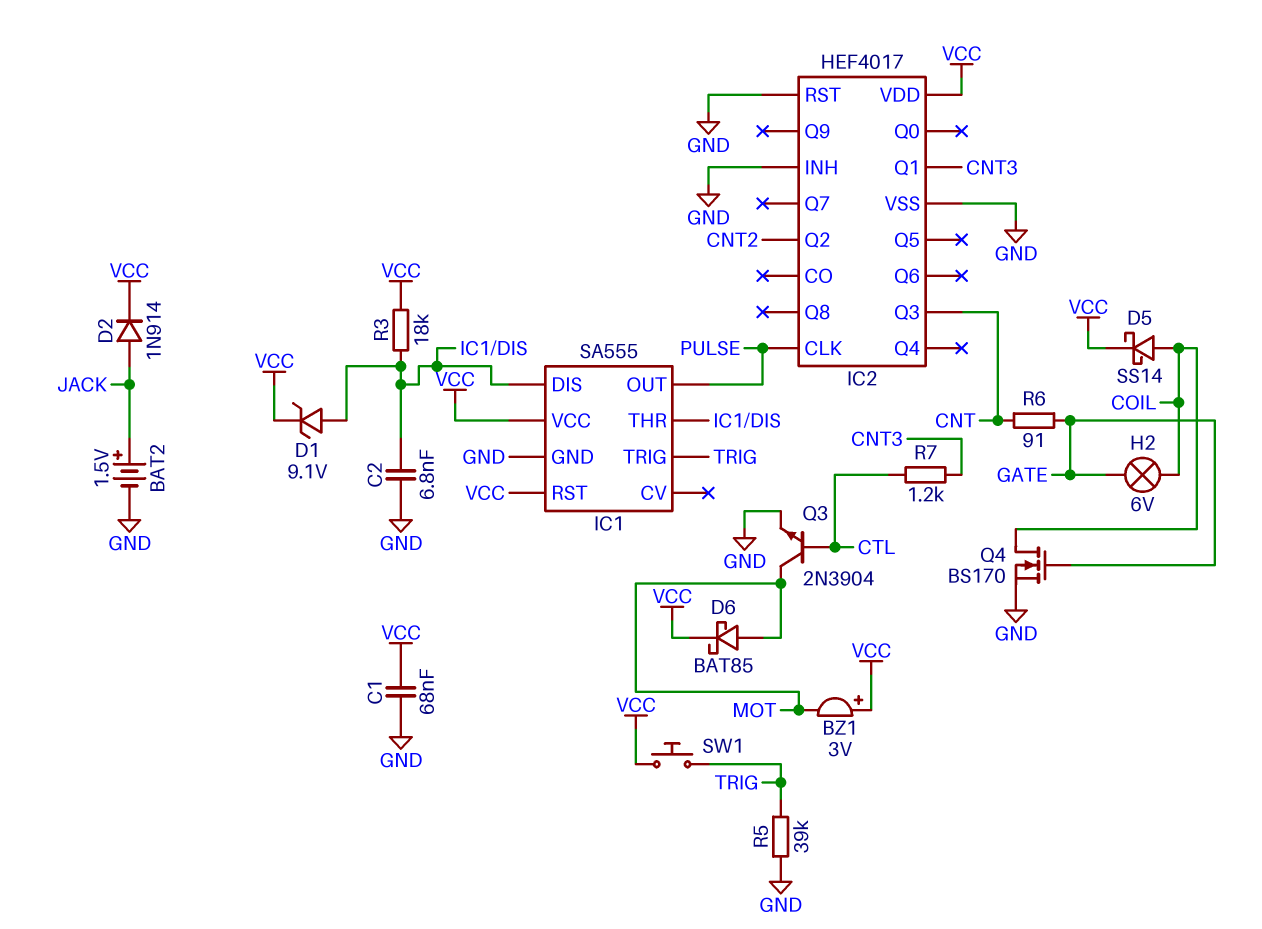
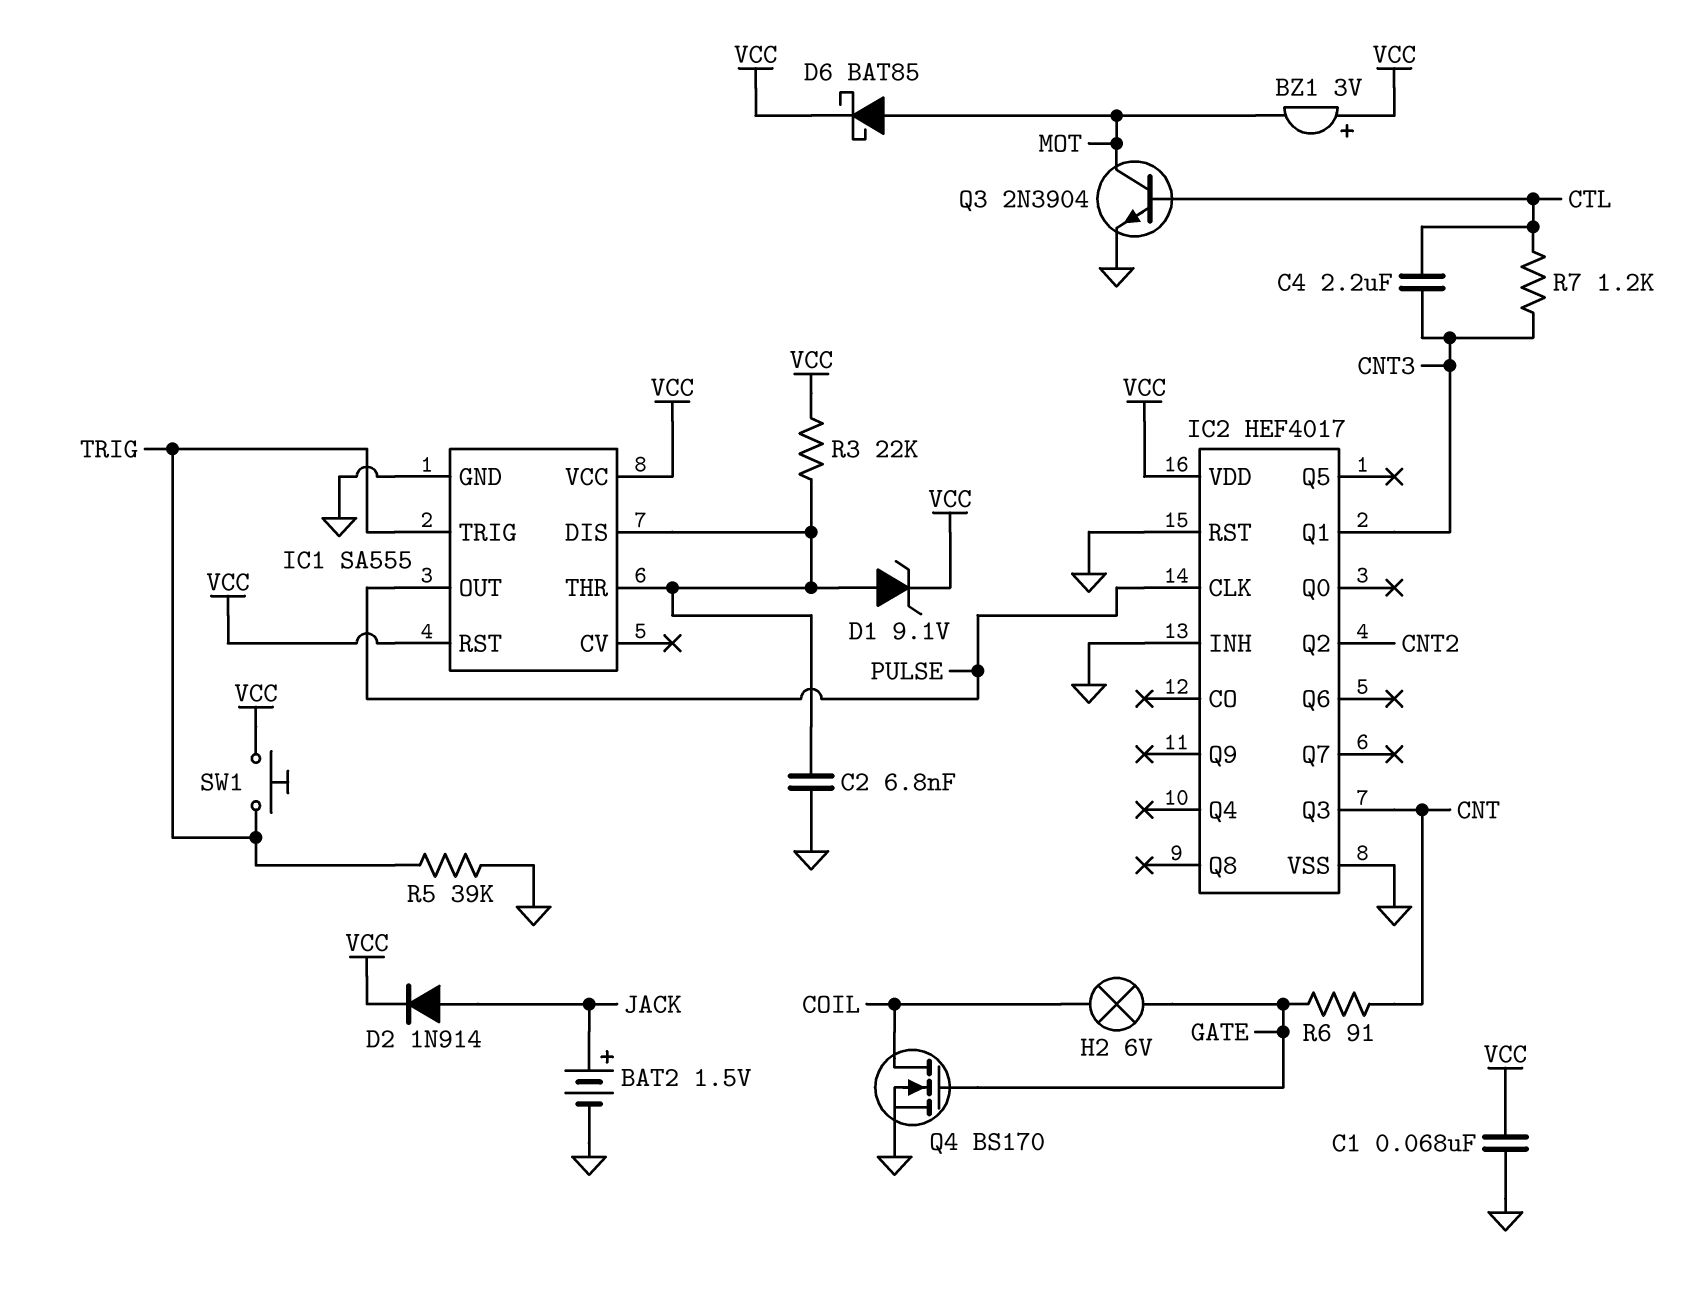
C4: none -> 2.2uF (CNT3, CTL)
D5: schottky SS14 (A COIL, K VCC) -> none
R3: 18k (IC1/DIS, VCC) -> 22k (IC1/DIS, VCC)

